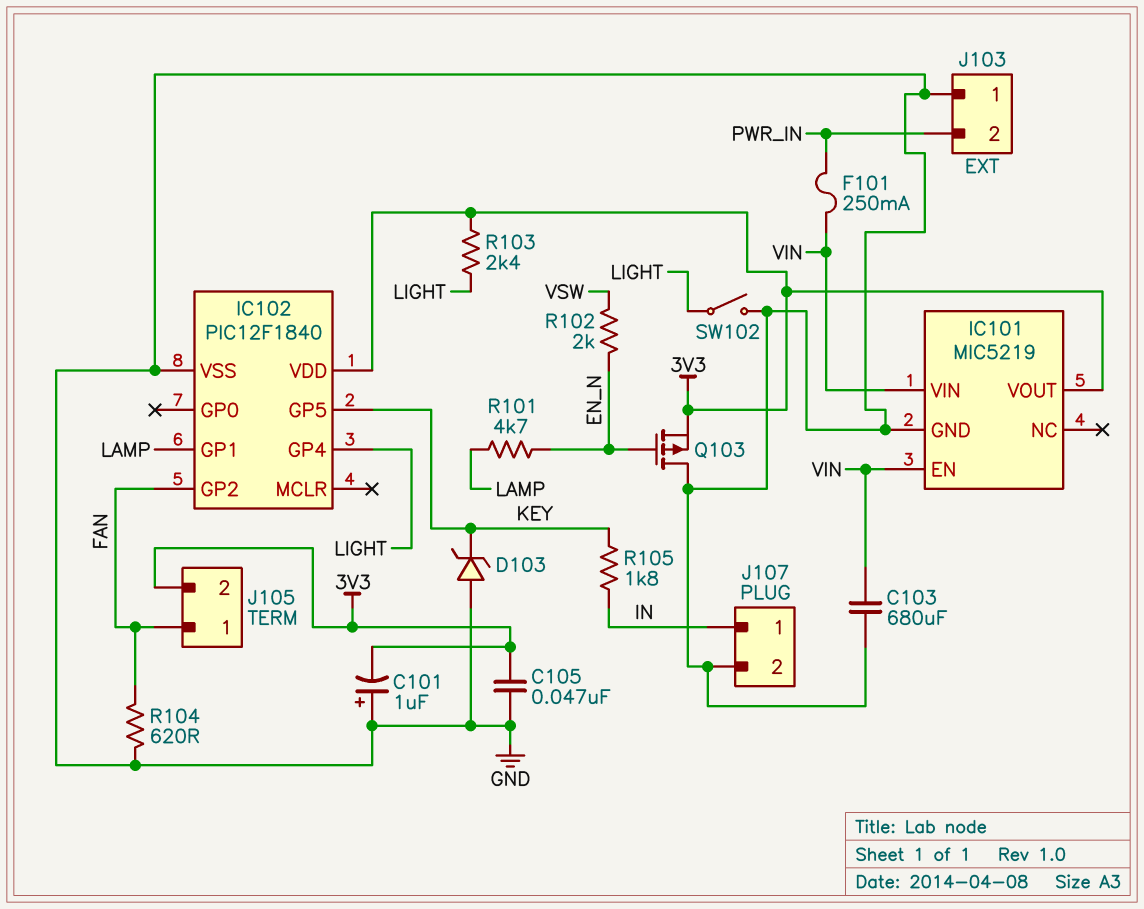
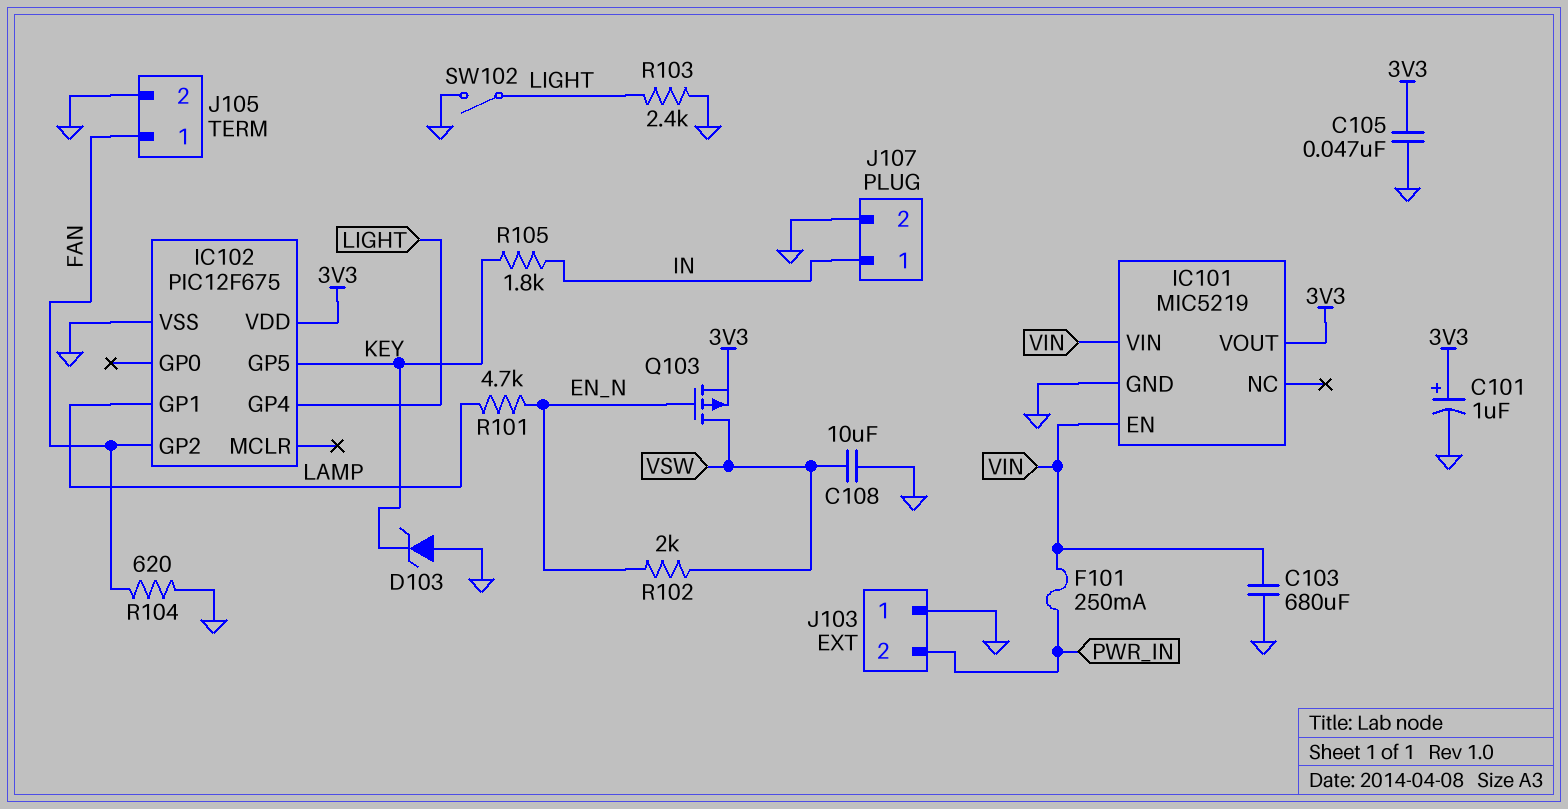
C101: 1uF (plus GND, minus 3V3) -> 1uF (plus 3V3, minus GND)
C108: none -> 10uF (GND, VSW)
IC102: PIC12F1840 -> PIC12F675
J105 pin 2: 3V3 -> GND
Q103: PMOS (G EN_N, D GND, S 3V3) -> PMOS (G EN_N, D VSW, S 3V3)
R103: 2.4k (3V3, LIGHT) -> 2.4k (GND, LIGHT)

